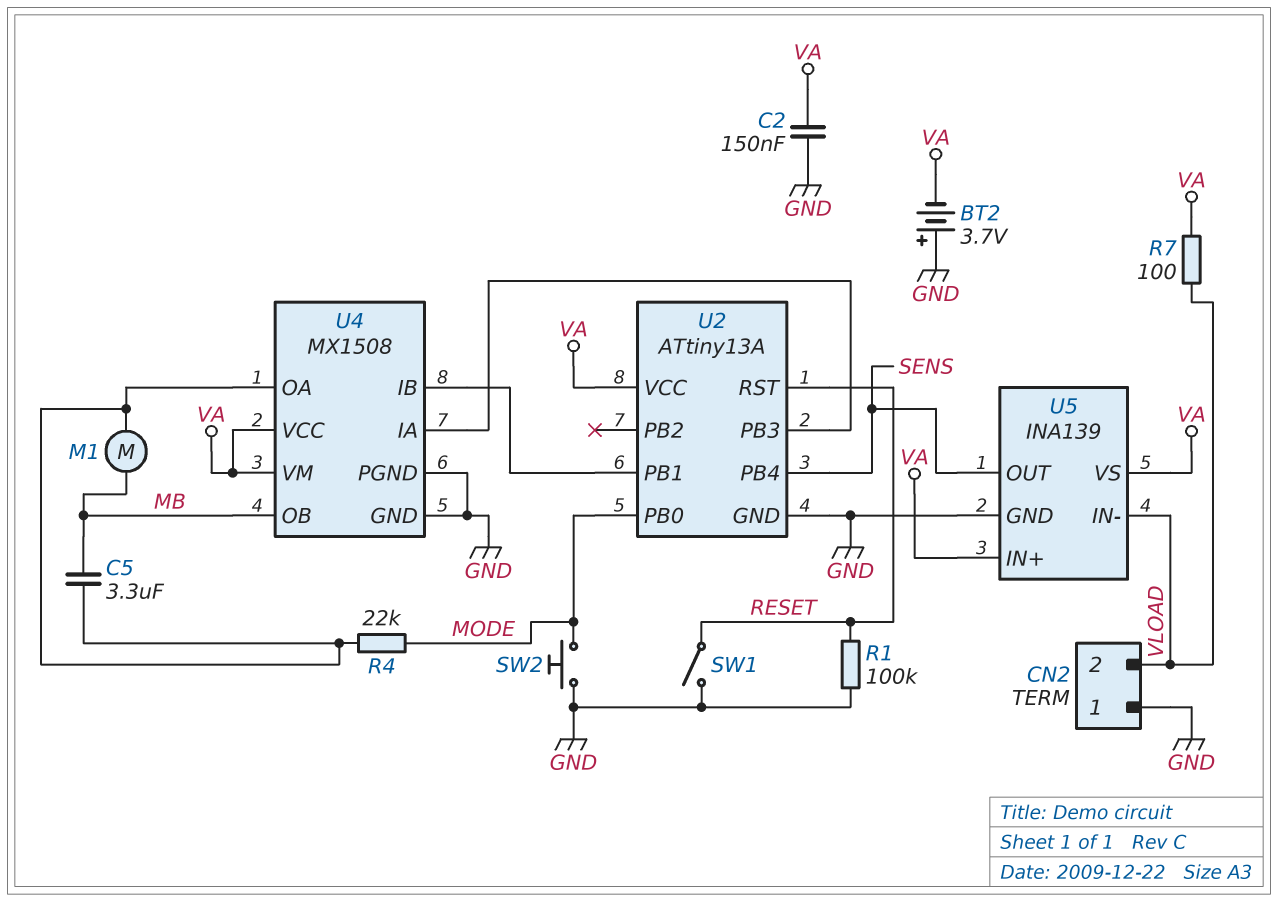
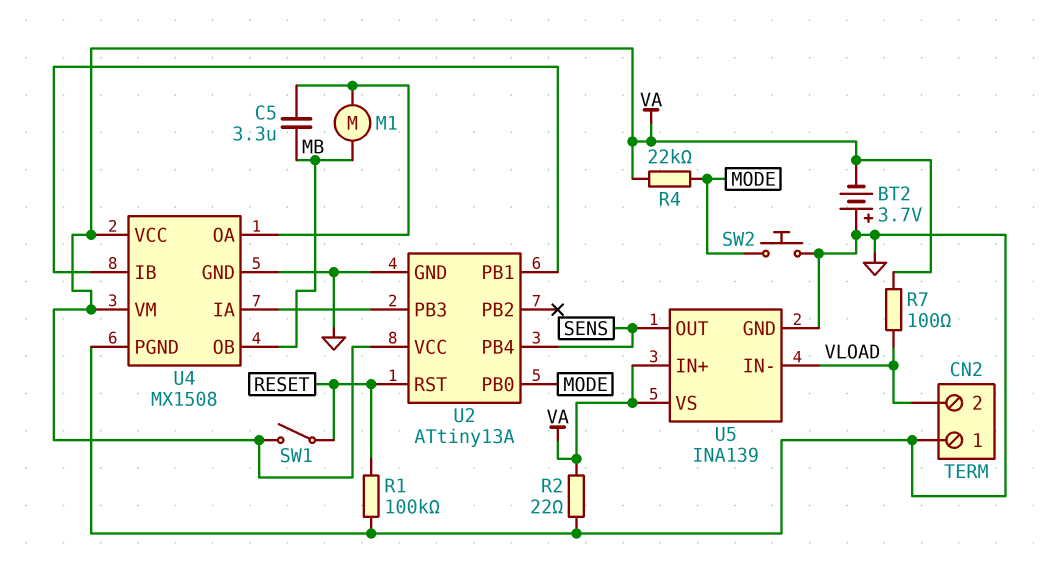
C2: 150nF (GND, VA) -> none
R2: none -> 22 (GND, VA)
R4: 22k (MODE, U4/OA) -> 22k (MODE, VA)
SW1: switch (GND, RESET) -> switch (RESET, VA)

